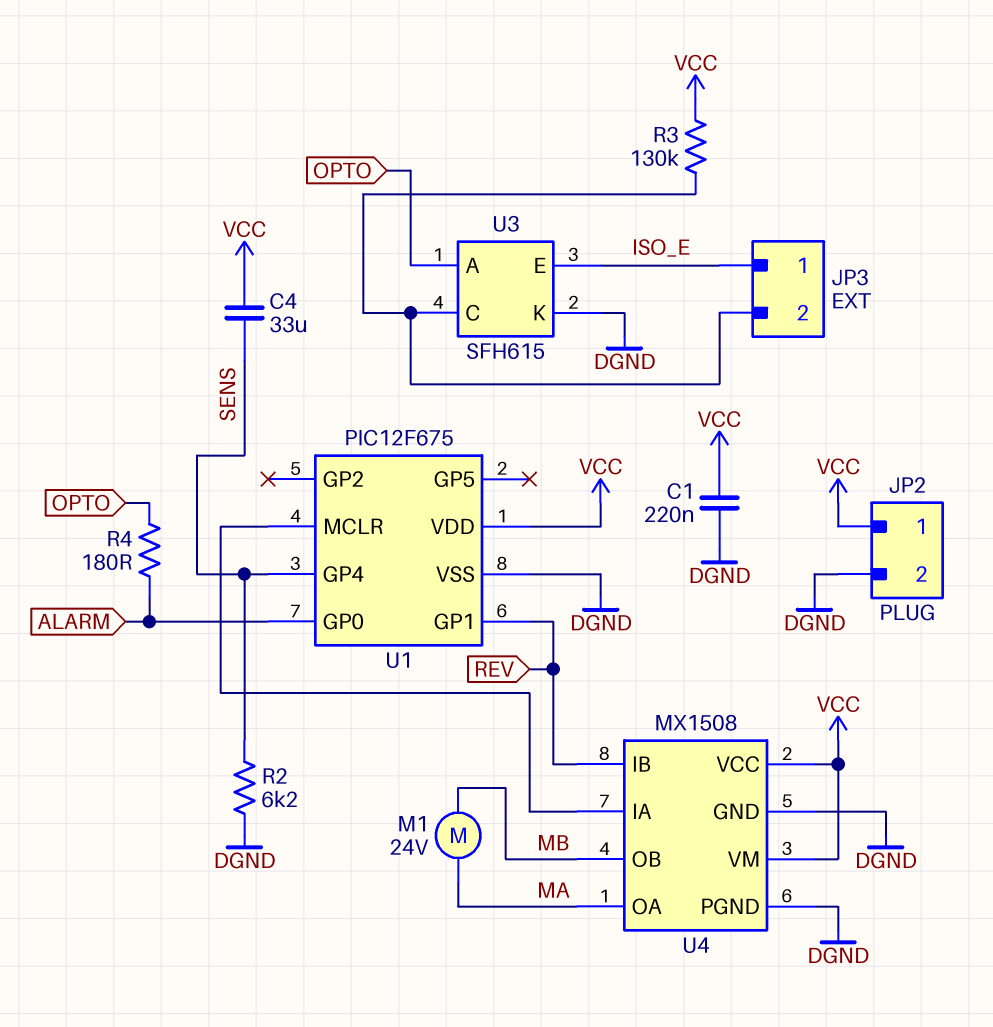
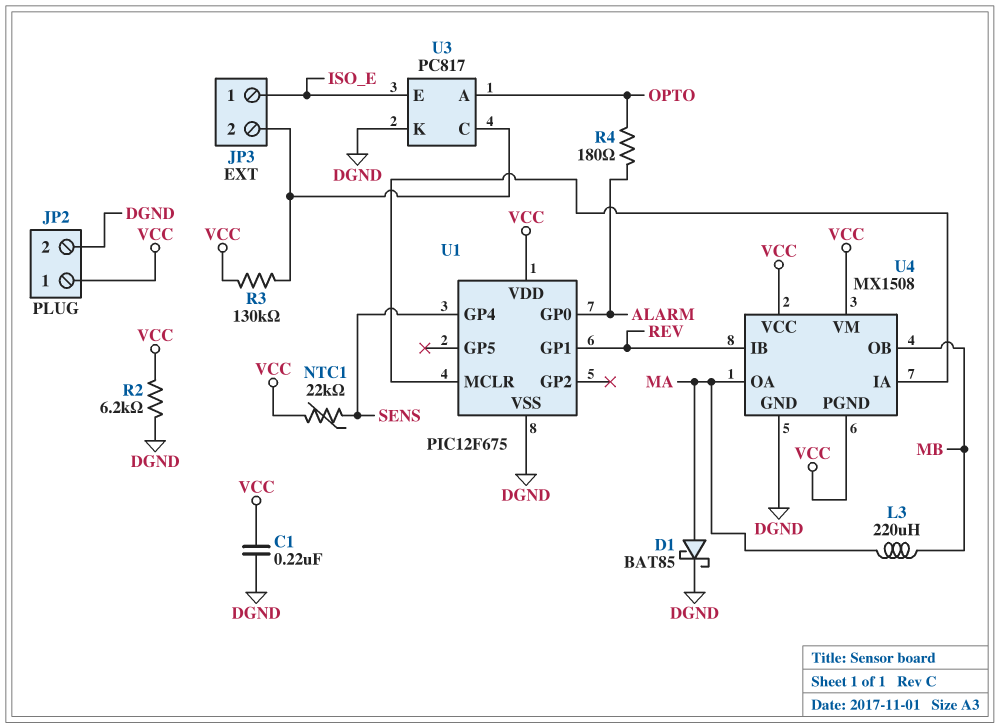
C4: 33uF (SENS, VCC) -> none
D1: none -> schottky BAT85 (A MA, K DGND)
L3: none -> 220uH (MA, MB)
M1: motor 24V (MA, MB) -> none
NTC1: none -> 22k (SENS, VCC)
R2: 6.2k (DGND, SENS) -> 6.2k (DGND, VCC)
U3: SFH615 -> PC817
U4 pin PGND: DGND -> VCC

